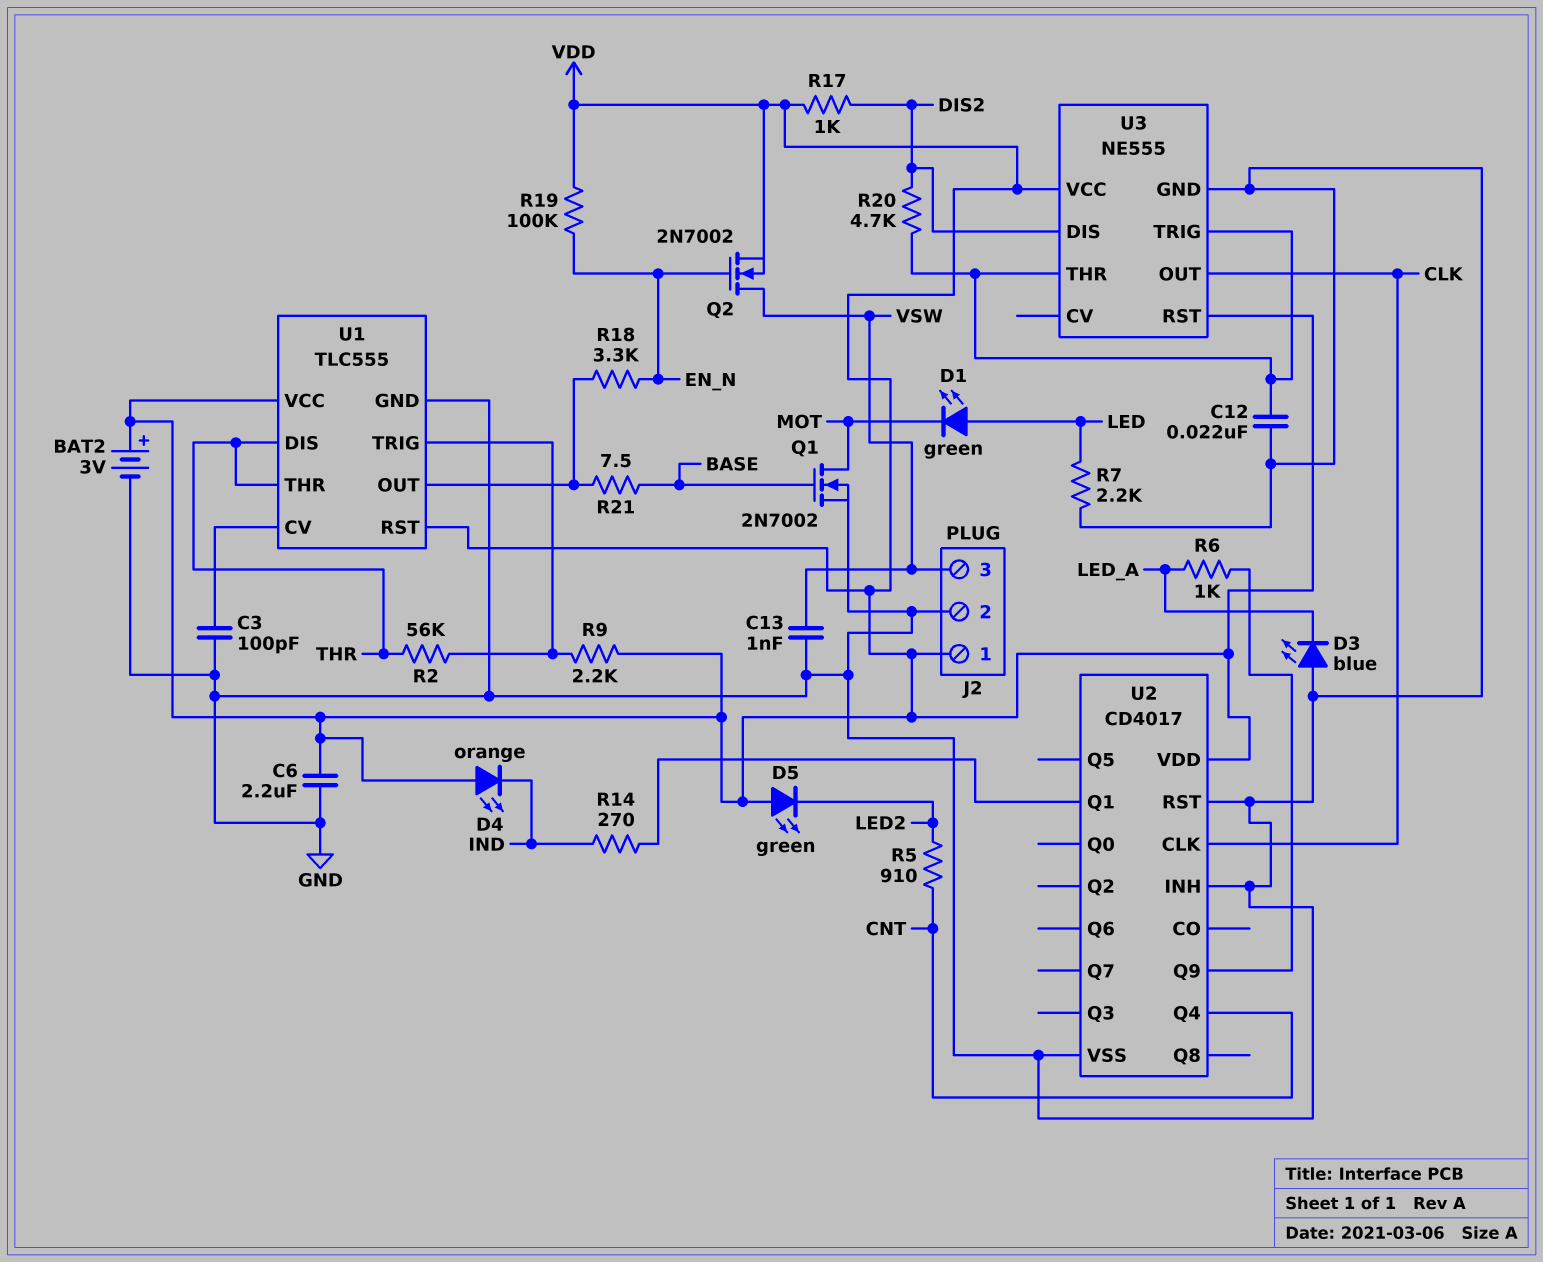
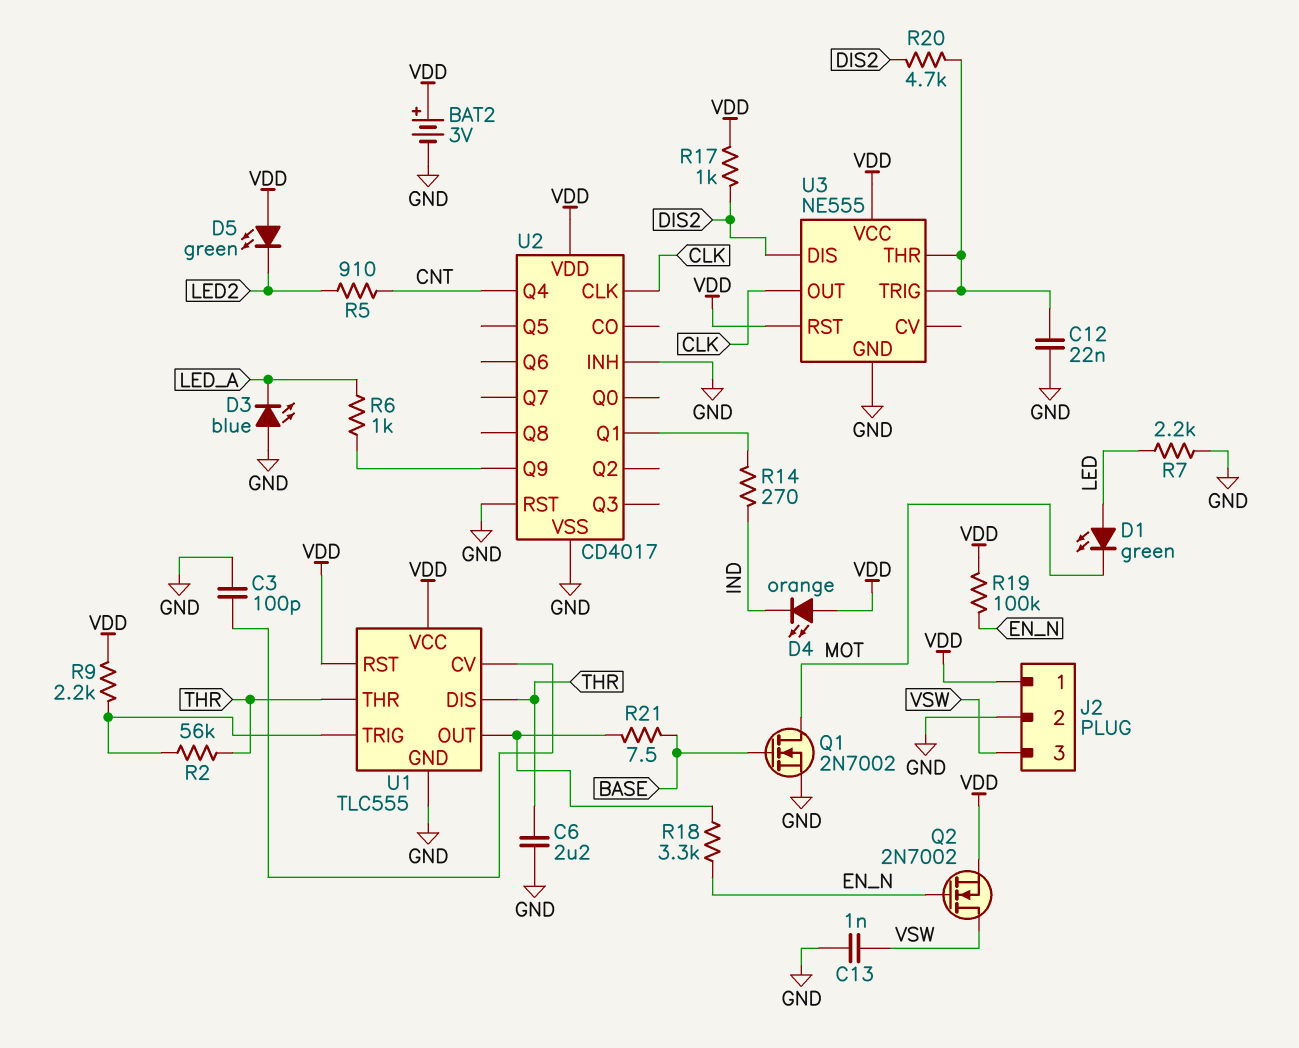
C6: 2.2uF (GND, VDD) -> 2.2uF (GND, THR)

